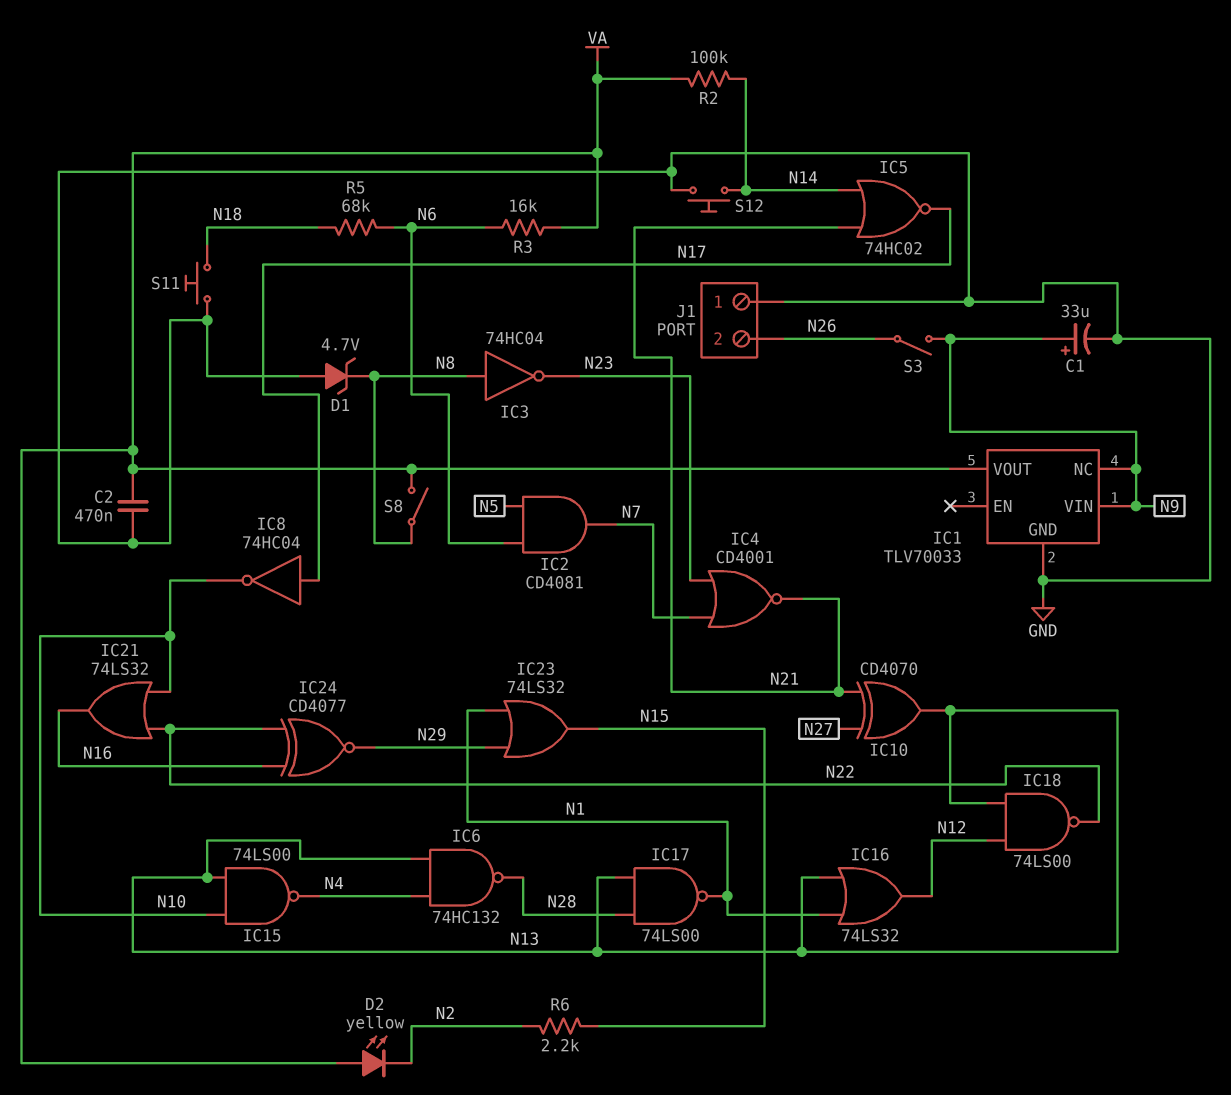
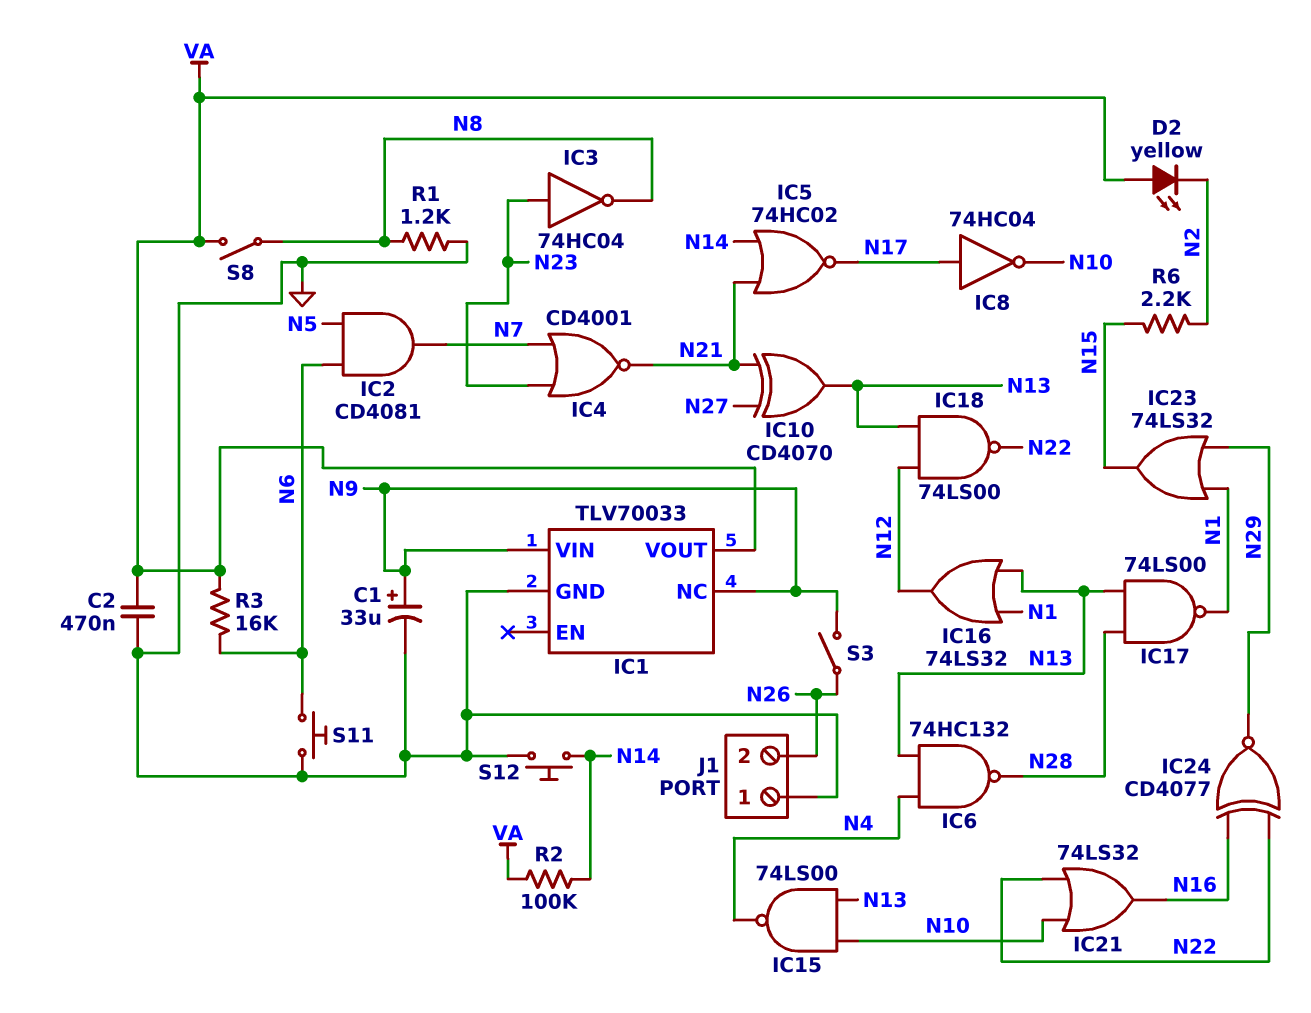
D1: zener 4.7V (A GND, K N8) -> none
IC3: NOT 74HC04 (in N8, out N23) -> NOT 74HC04 (in N23, out N8)
R1: none -> 1.2k (GND, N8)
R5: 68k (N6, N18) -> none
S11: button (GND, N18) -> button (GND, N6)

